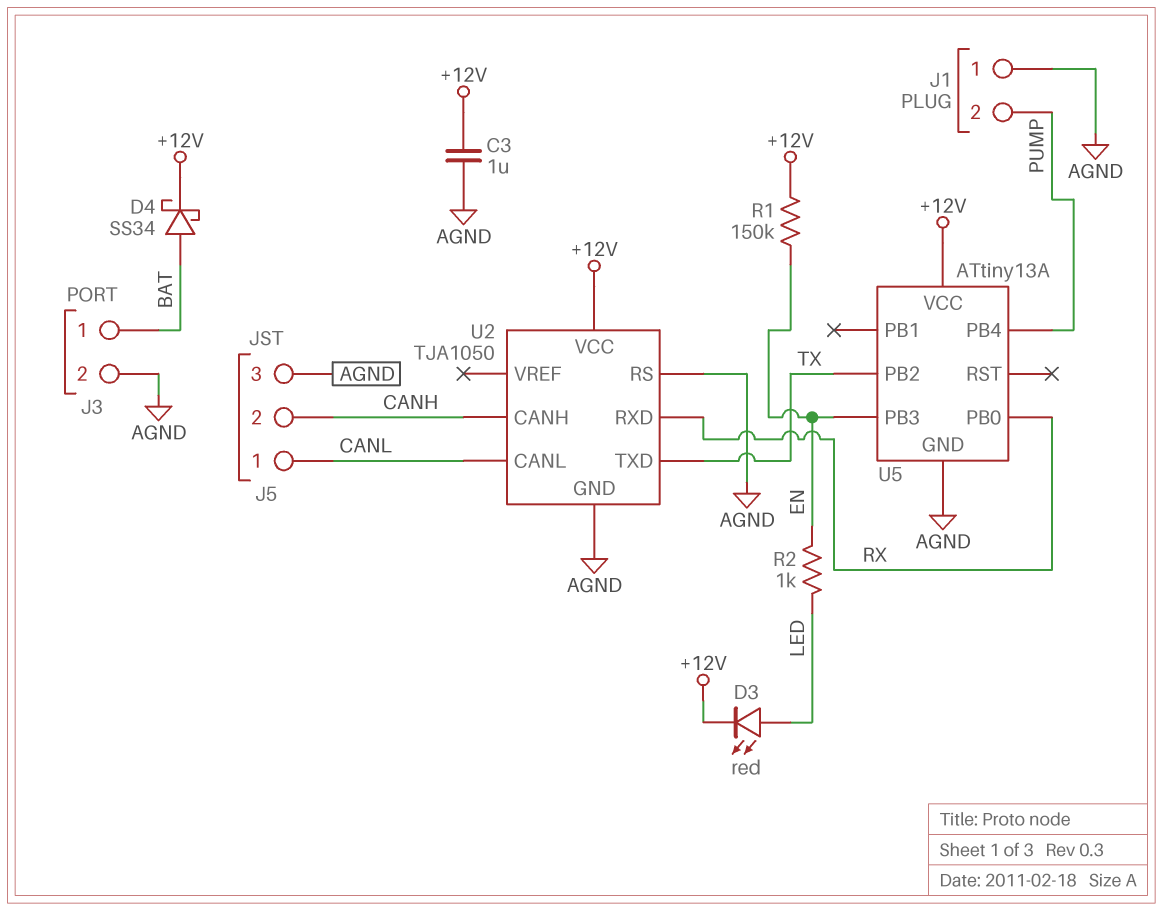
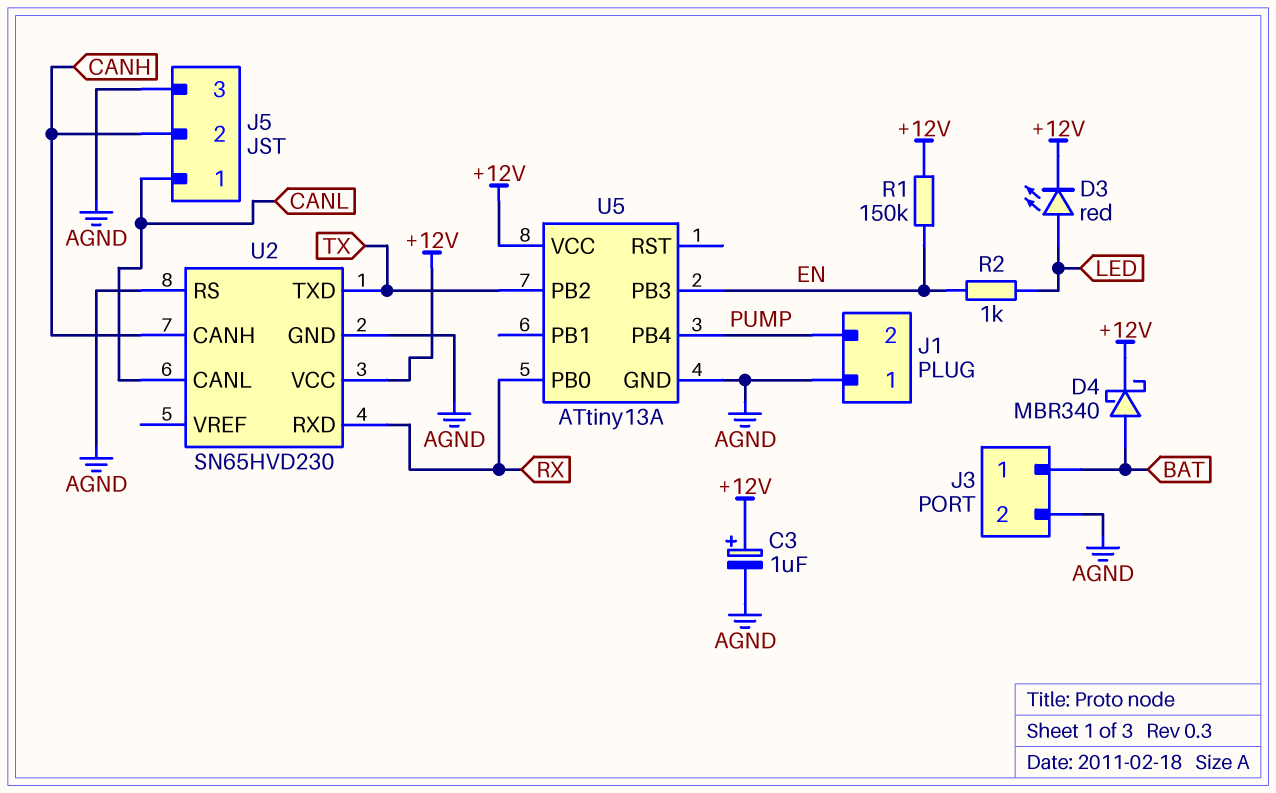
C3: 1uF (+12V, AGND) -> 1uF (plus +12V, minus AGND)
D4: schottky SS34 (A BAT, K +12V) -> schottky MBR340 (A BAT, K +12V)
U2: TJA1050 -> SN65HVD230

